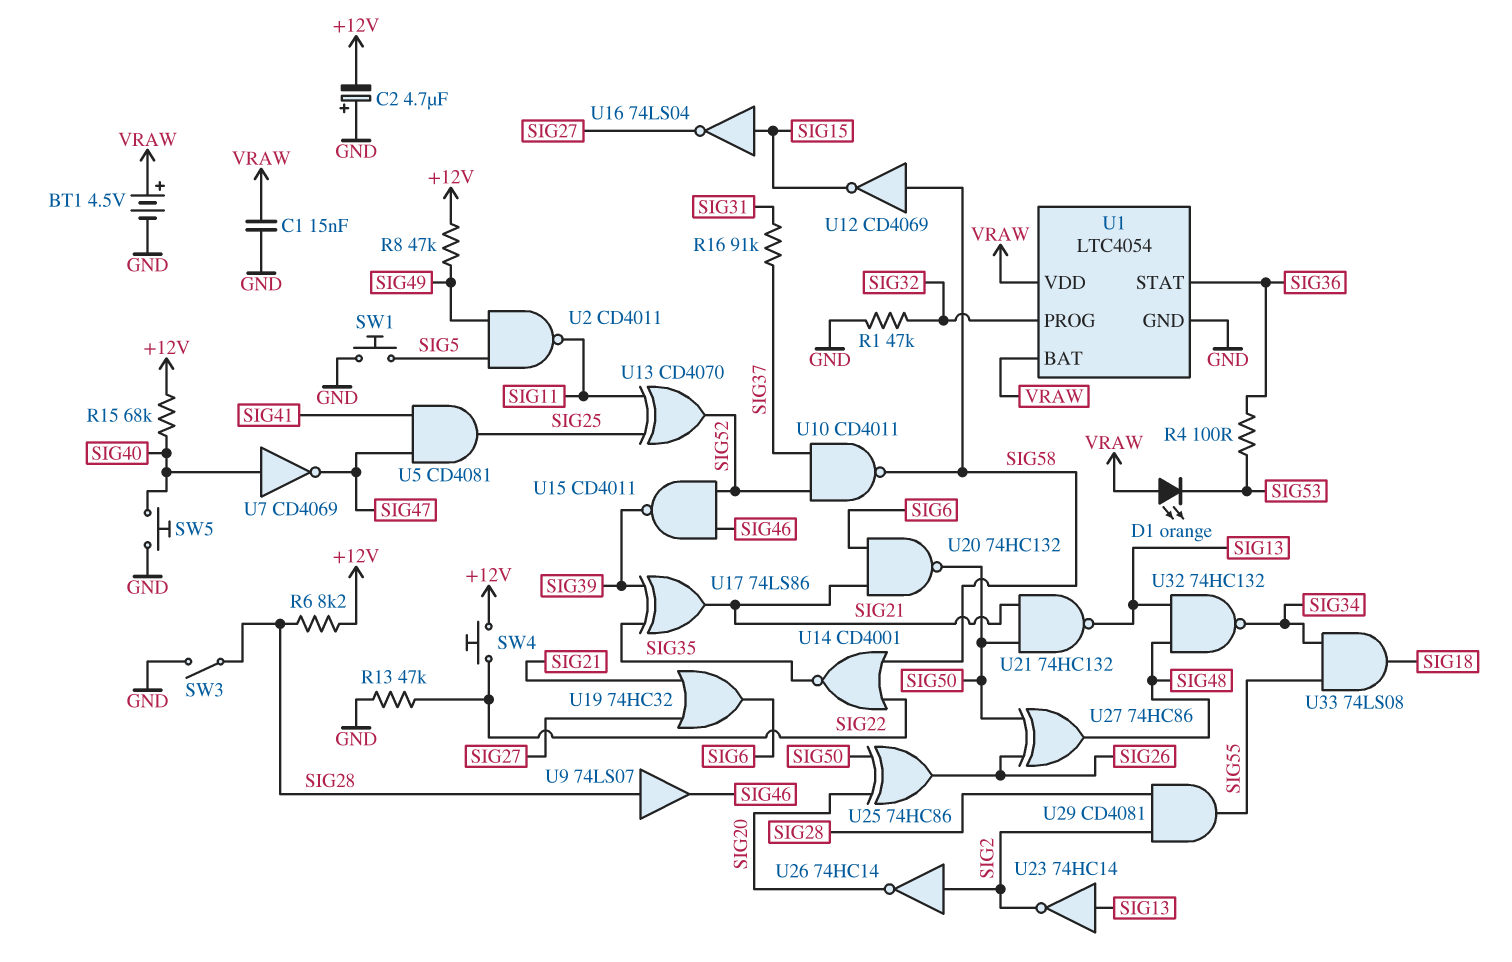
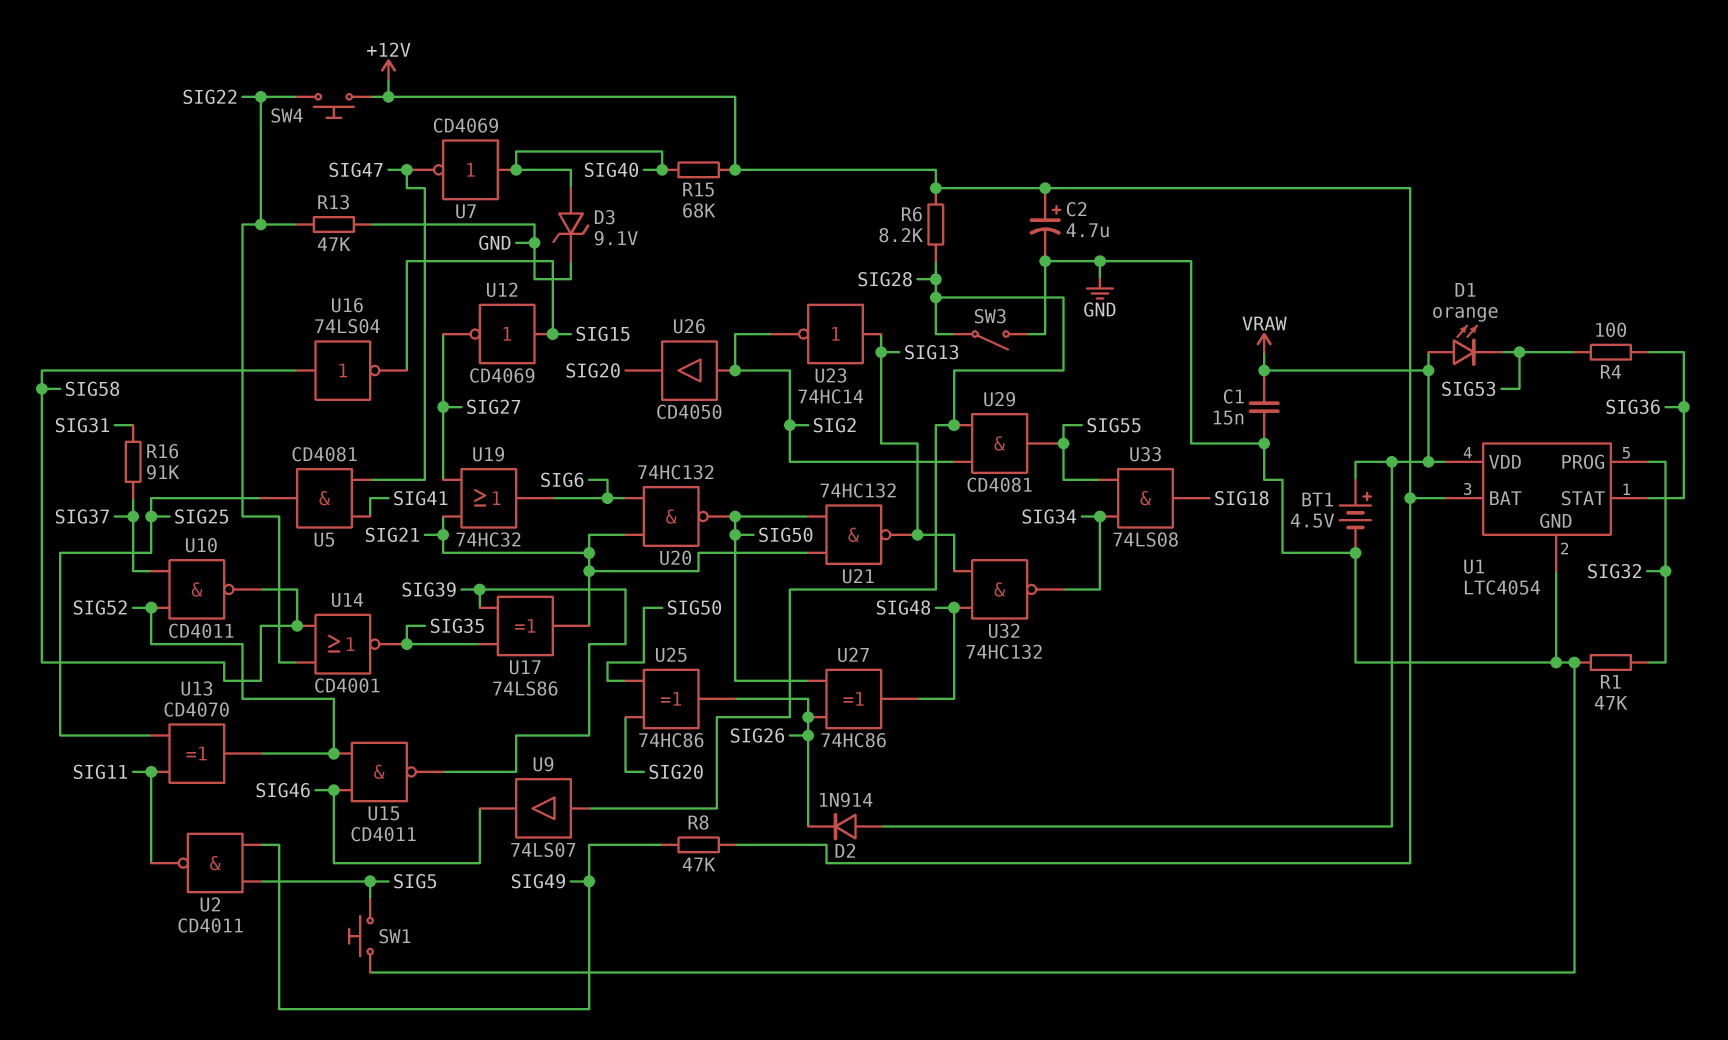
C2: 4.7uF (plus GND, minus +12V) -> 4.7uF (plus +12V, minus GND)
D2: none -> diode 1N914 (A VRAW, K SIG26)
D3: none -> zener 9.1V (A SIG40, K GND)
SW5: button (GND, SIG40) -> none
U1 pin BAT: VRAW -> +12V
U12: NOT CD4069 (in SIG58, out SIG15) -> NOT CD4069 (in SIG15, out SIG27)
U16: NOT 74LS04 (in SIG15, out SIG27) -> NOT 74LS04 (in SIG58, out SIG15)
U26: NOT 74HC14 (in SIG2, out SIG20) -> buffer CD4050 (in SIG2, out SIG20)

